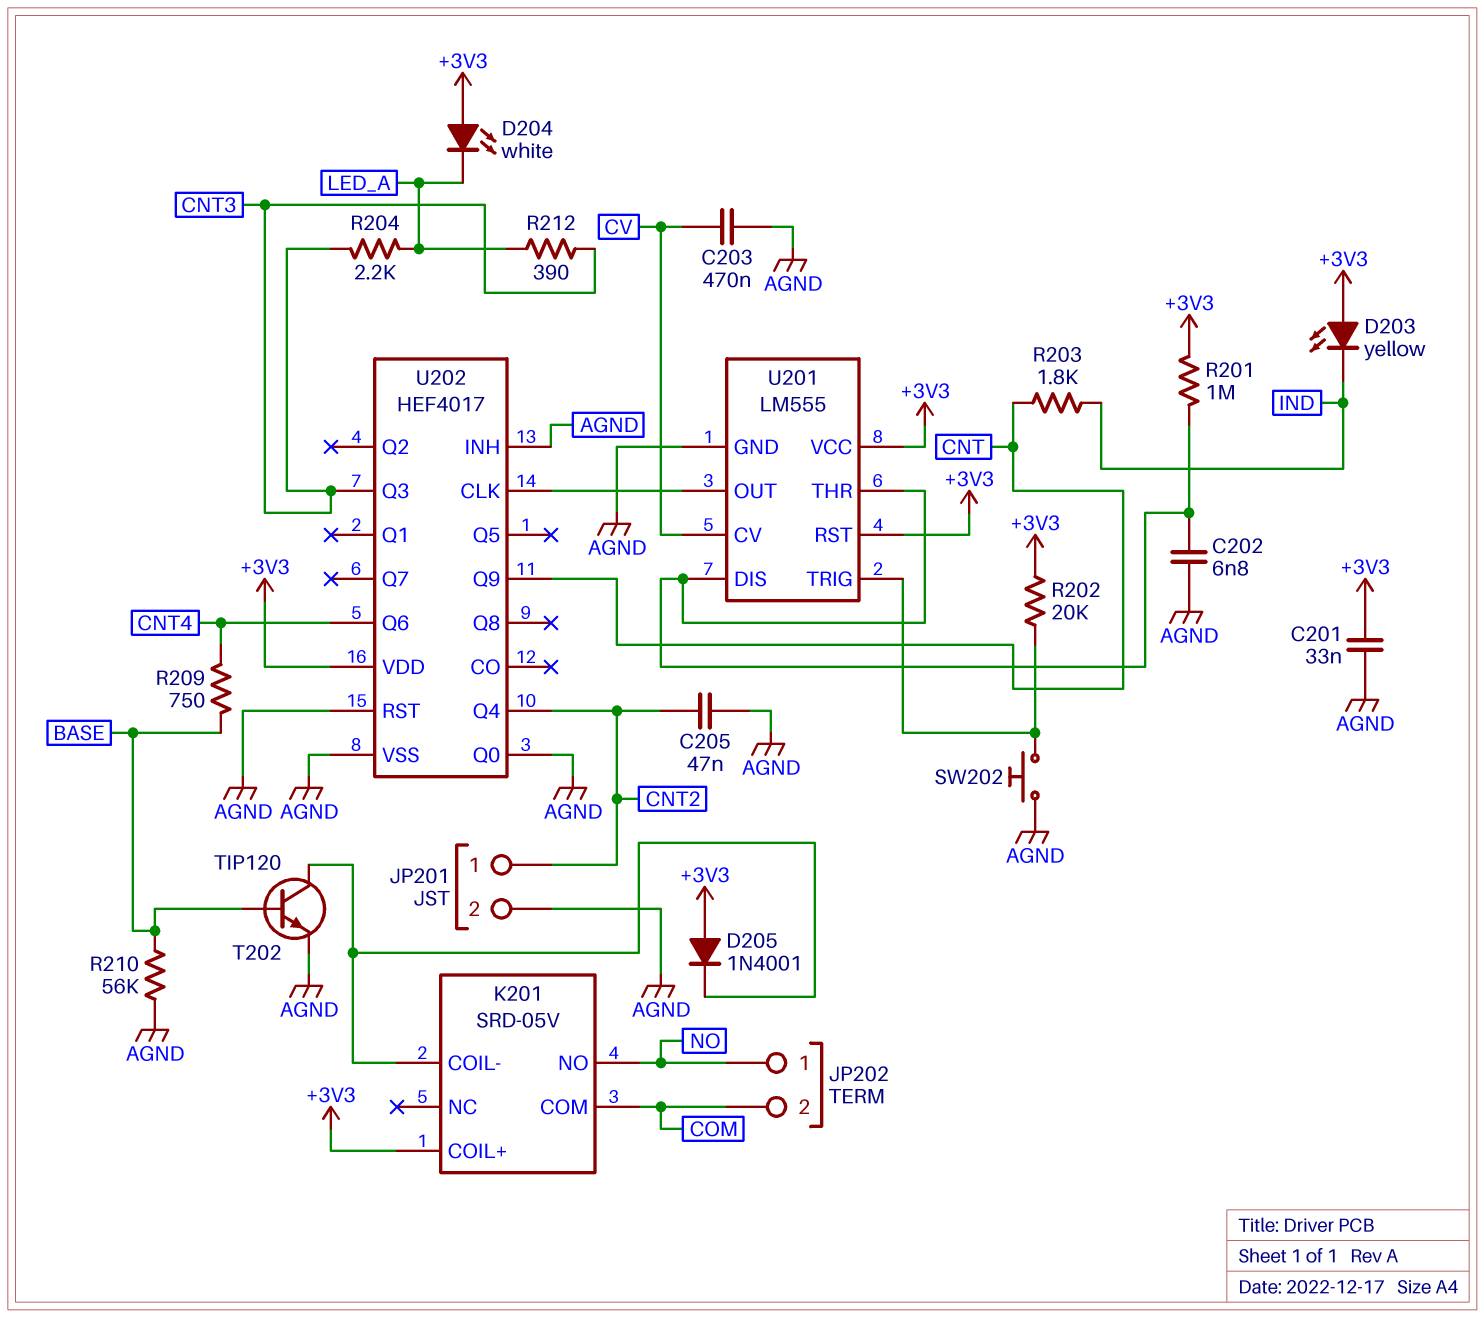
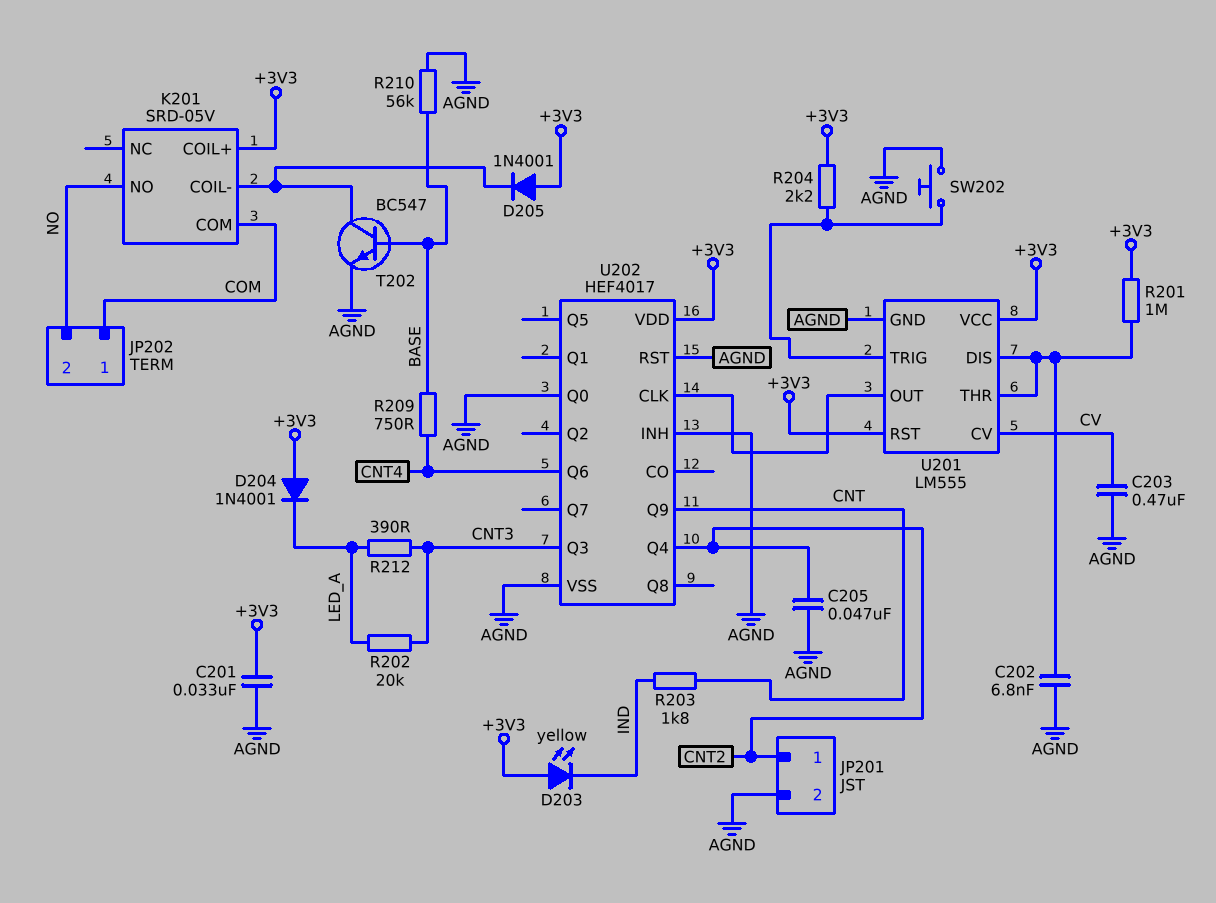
D204: LED white (A +3V3, K LED_A) -> diode 1N4001 (A +3V3, K LED_A)
JP202 pin 1: NO -> COM
JP202 pin 2: COM -> NO
R202: 20k (+3V3, U201/TRIG) -> 20k (CNT3, LED_A)
R204: 2.2k (CNT3, LED_A) -> 2.2k (+3V3, U201/TRIG)
T202: NPN TIP120 (B BASE, C K201/COIL-, E AGND) -> NPN BC547 (B BASE, C K201/COIL-, E AGND)

